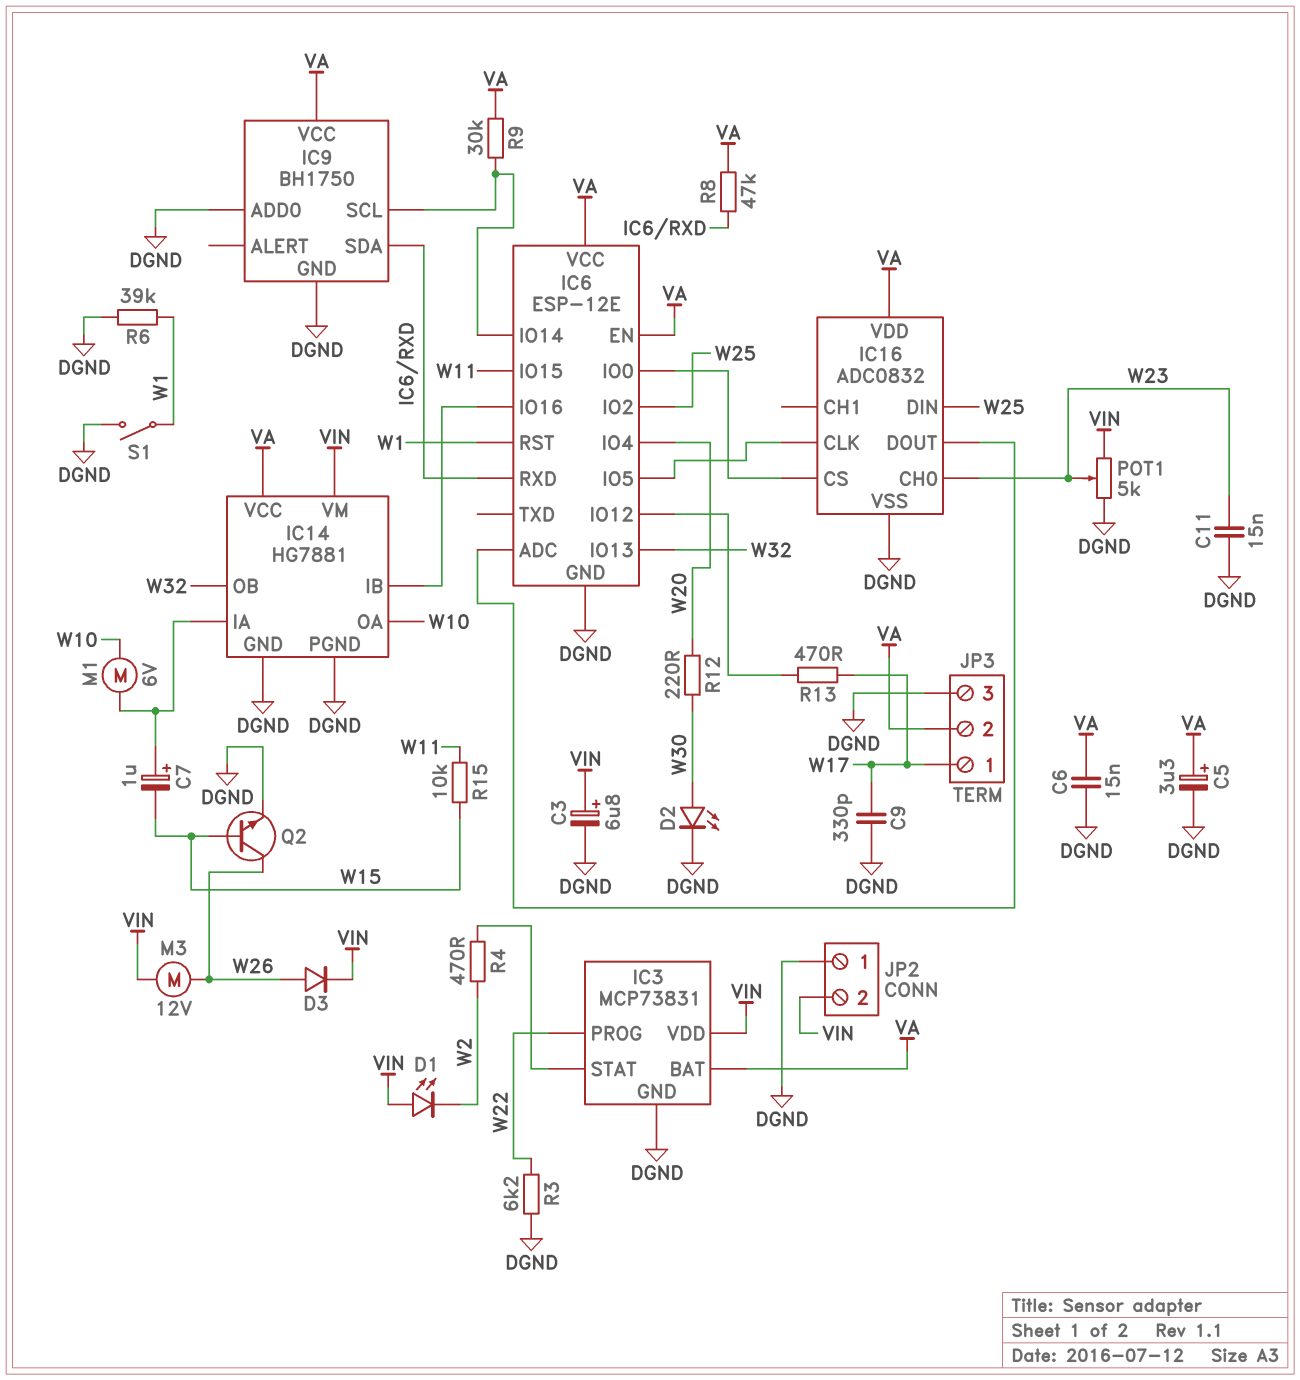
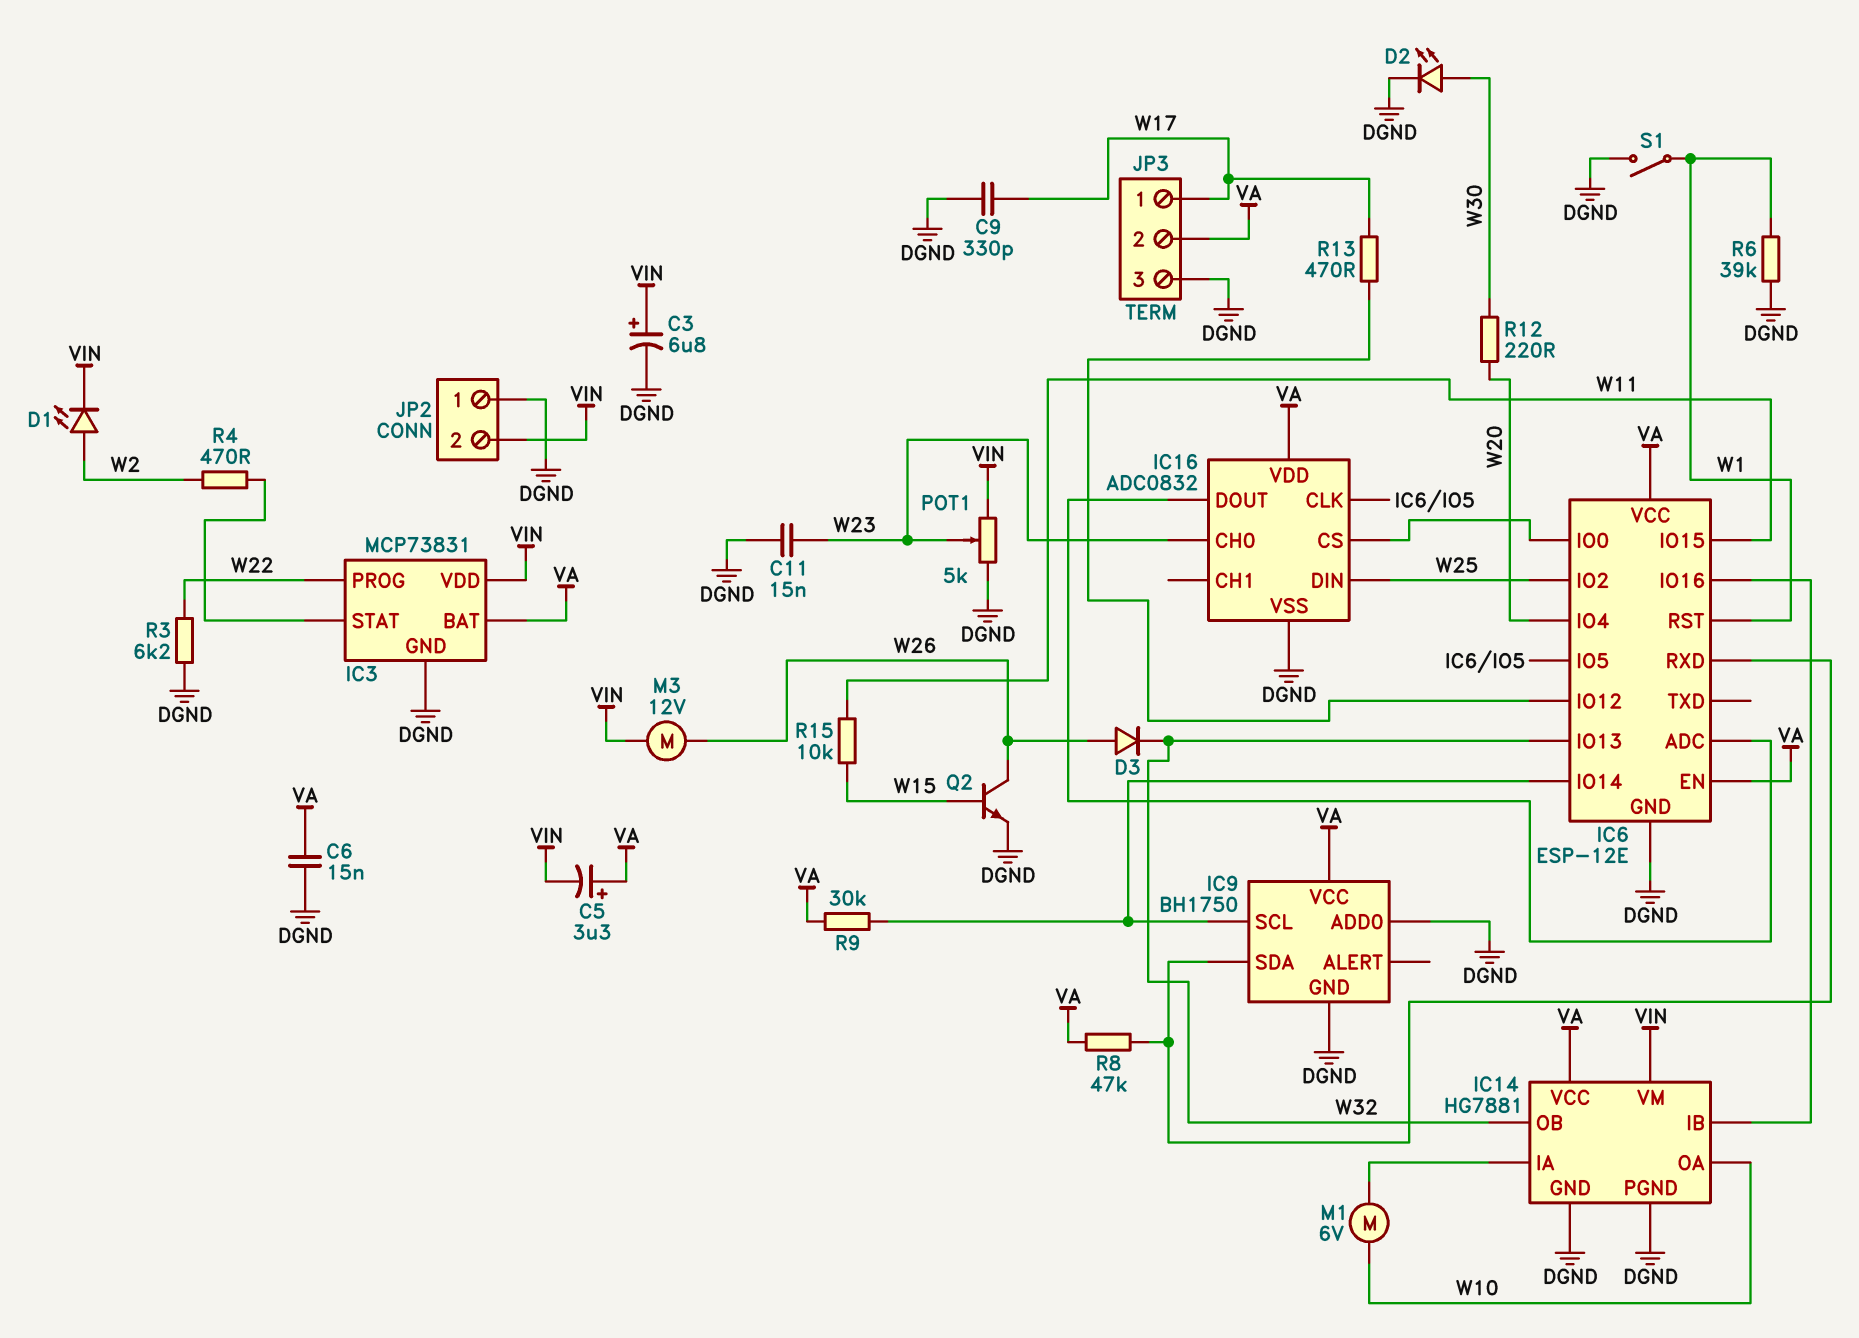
C5: 3.3uF (plus VA, minus DGND) -> 3.3uF (plus VA, minus VIN)
C7: 1uF (plus IC14/IA, minus W15) -> none
D1: LED (A VIN, K W2) -> LED (A W2, K VIN)
D3: diode (A W26, K VIN) -> diode (A W26, K W32)

